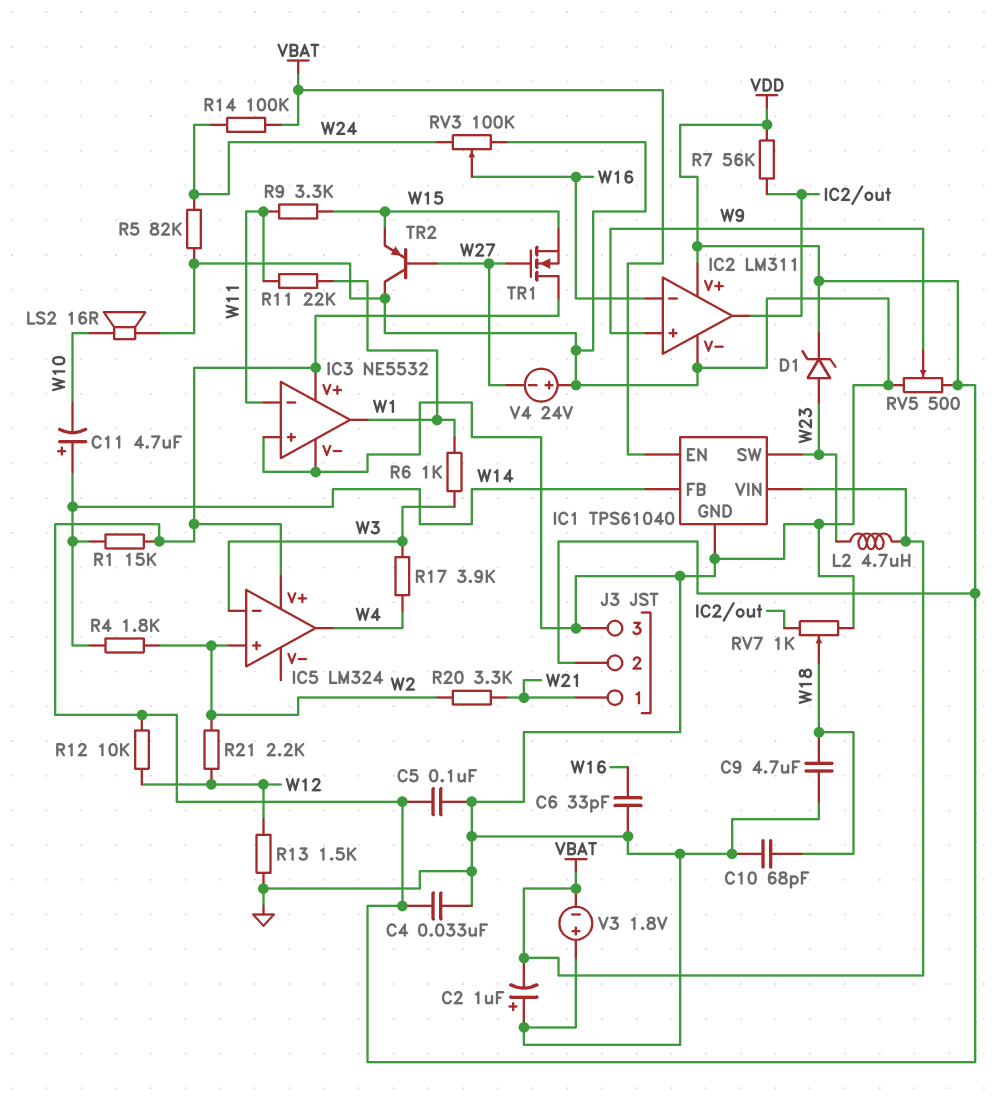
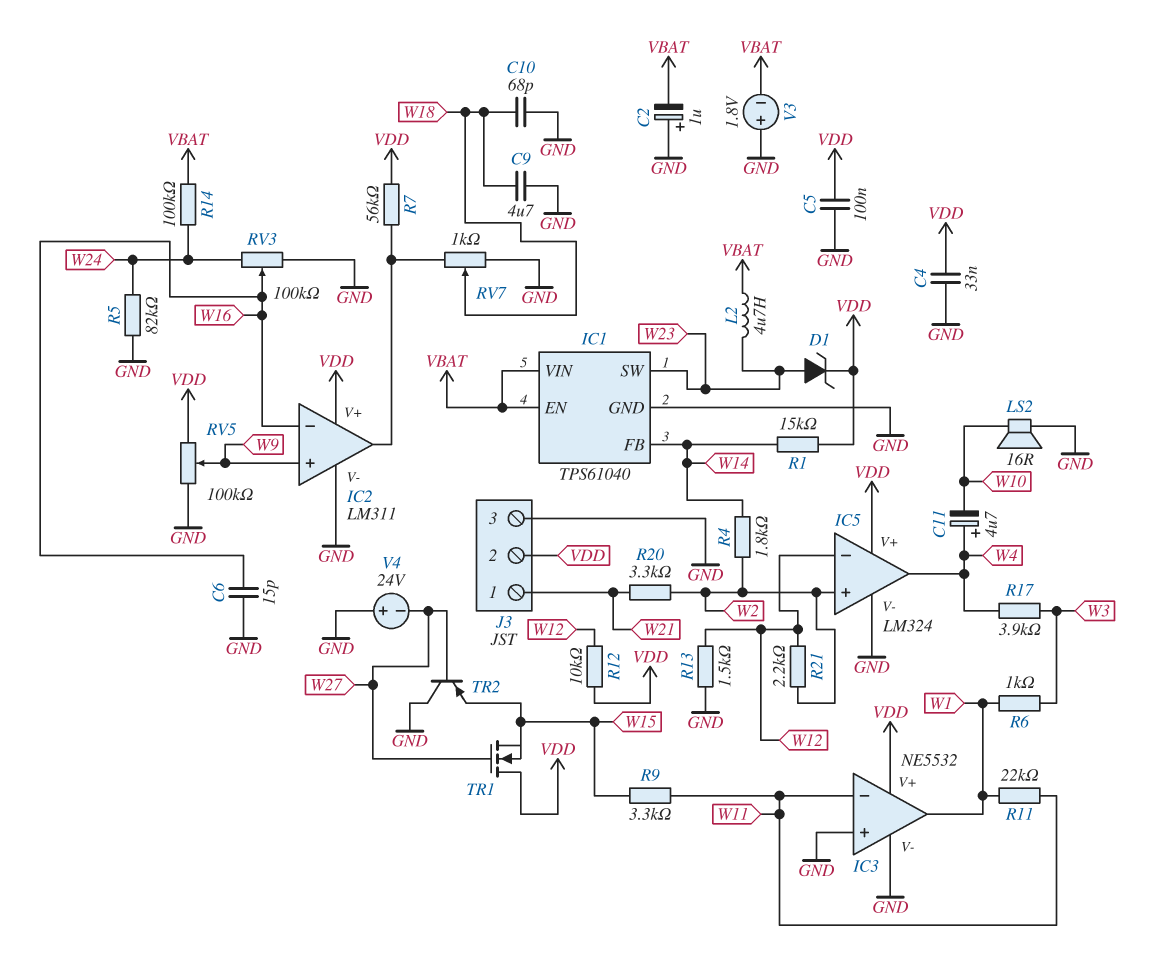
C6: 33pF (GND, W16) -> 15pF (GND, W16)
C11: 4.7uF (plus W14, minus W10) -> 4.7uF (plus W4, minus W10)
IC5 pin V-: none -> GND
IC5 pin in-: W3 -> W12
RV5: 500 (GND, VDD, wiper W9) -> 100k (GND, VDD, wiper W9)

